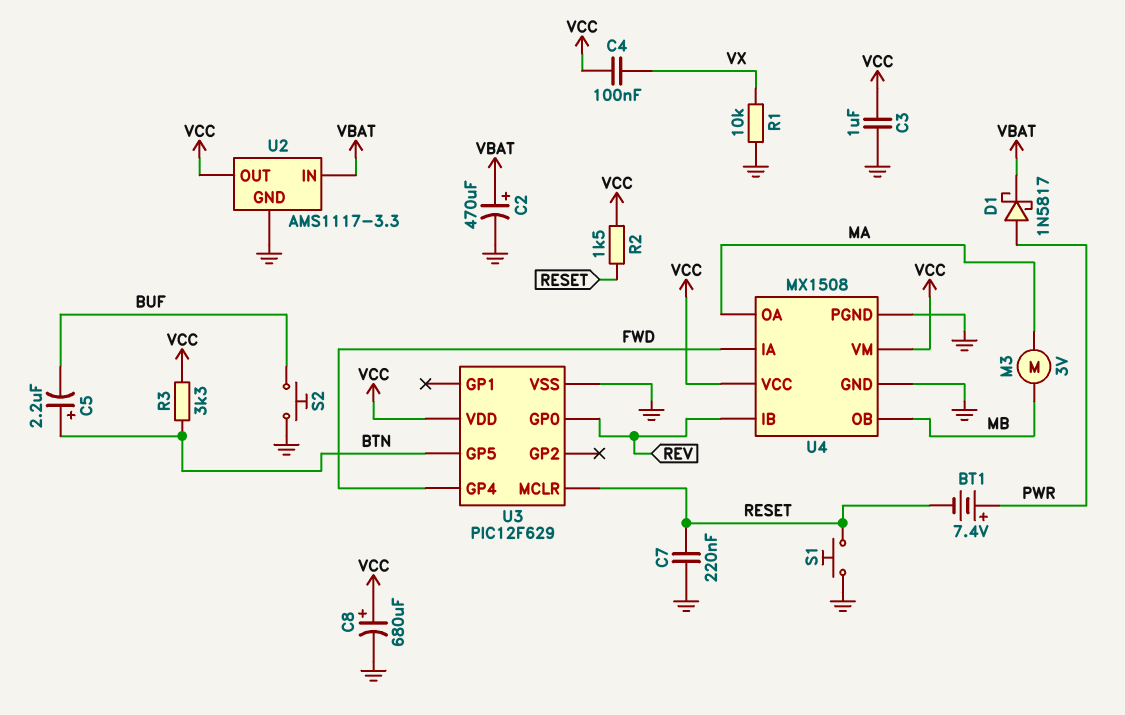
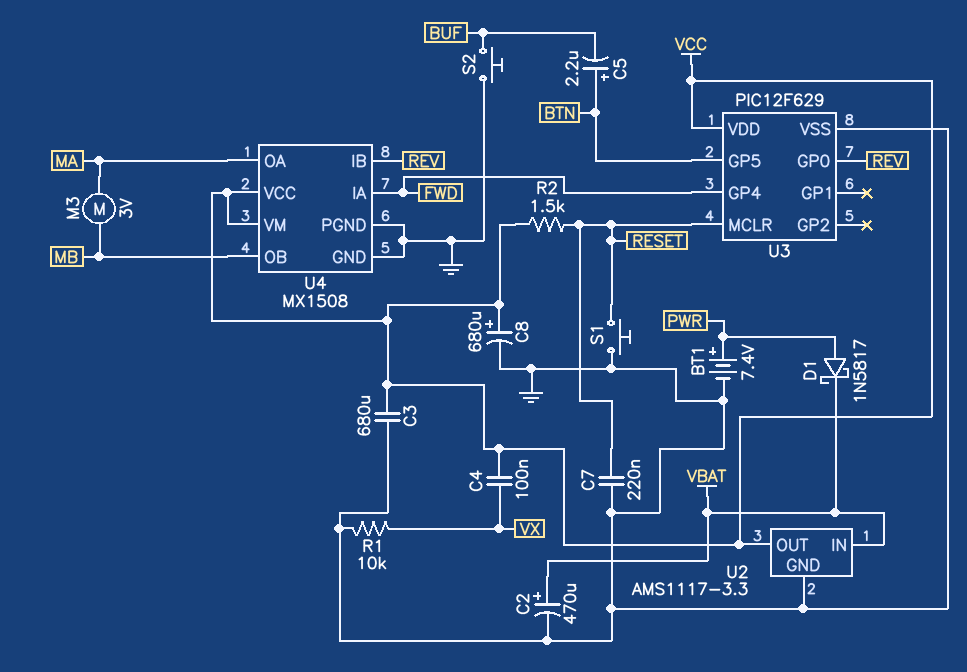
BT1: 7.4V (plus PWR, minus RESET) -> 7.4V (plus PWR, minus GND)
C3: 1uF (GND, VCC) -> 680uF (GND, VCC)
R3: 3.3k (BTN, VCC) -> none

